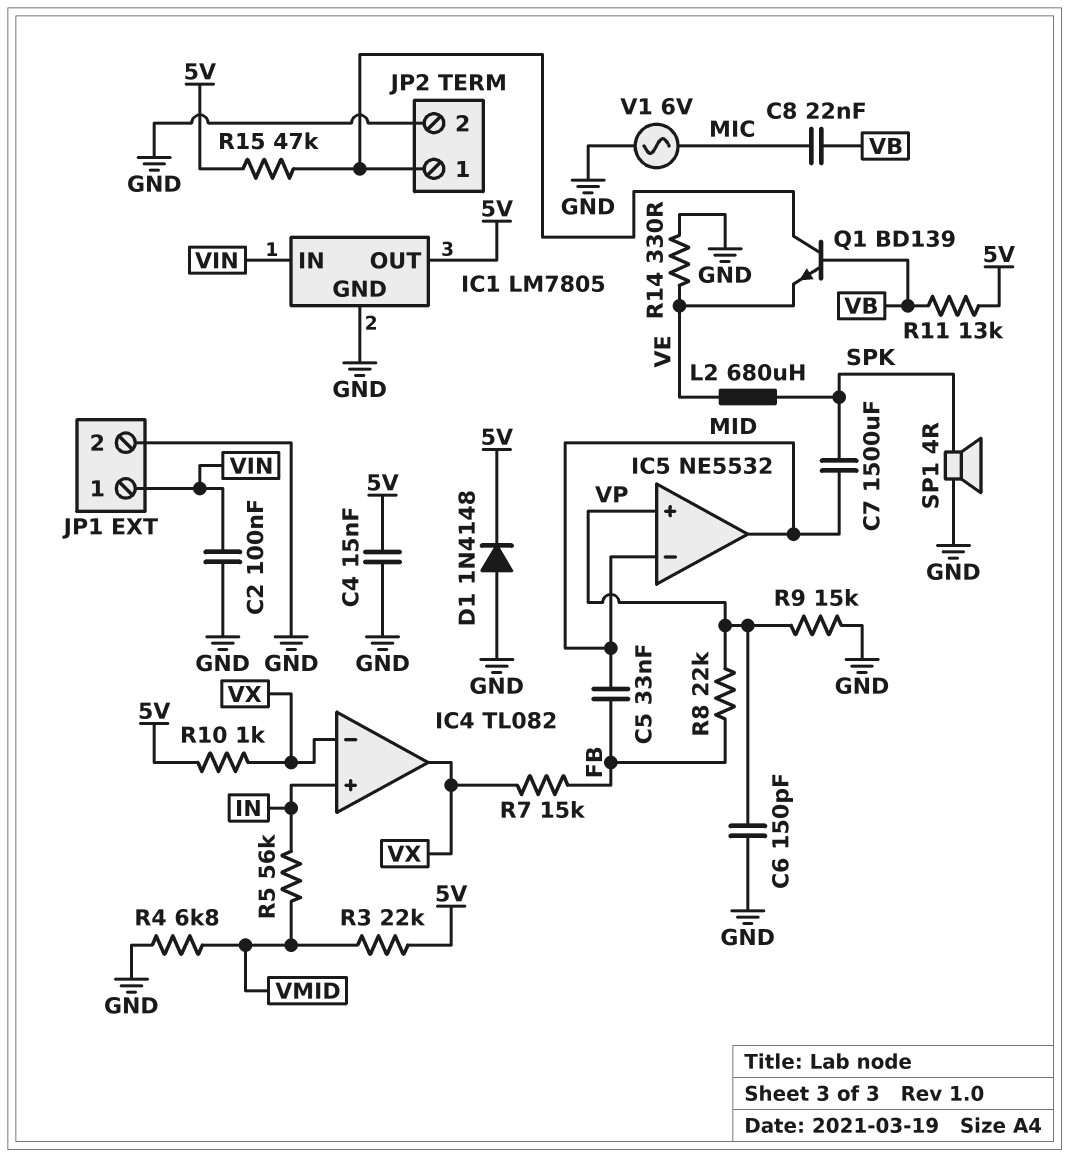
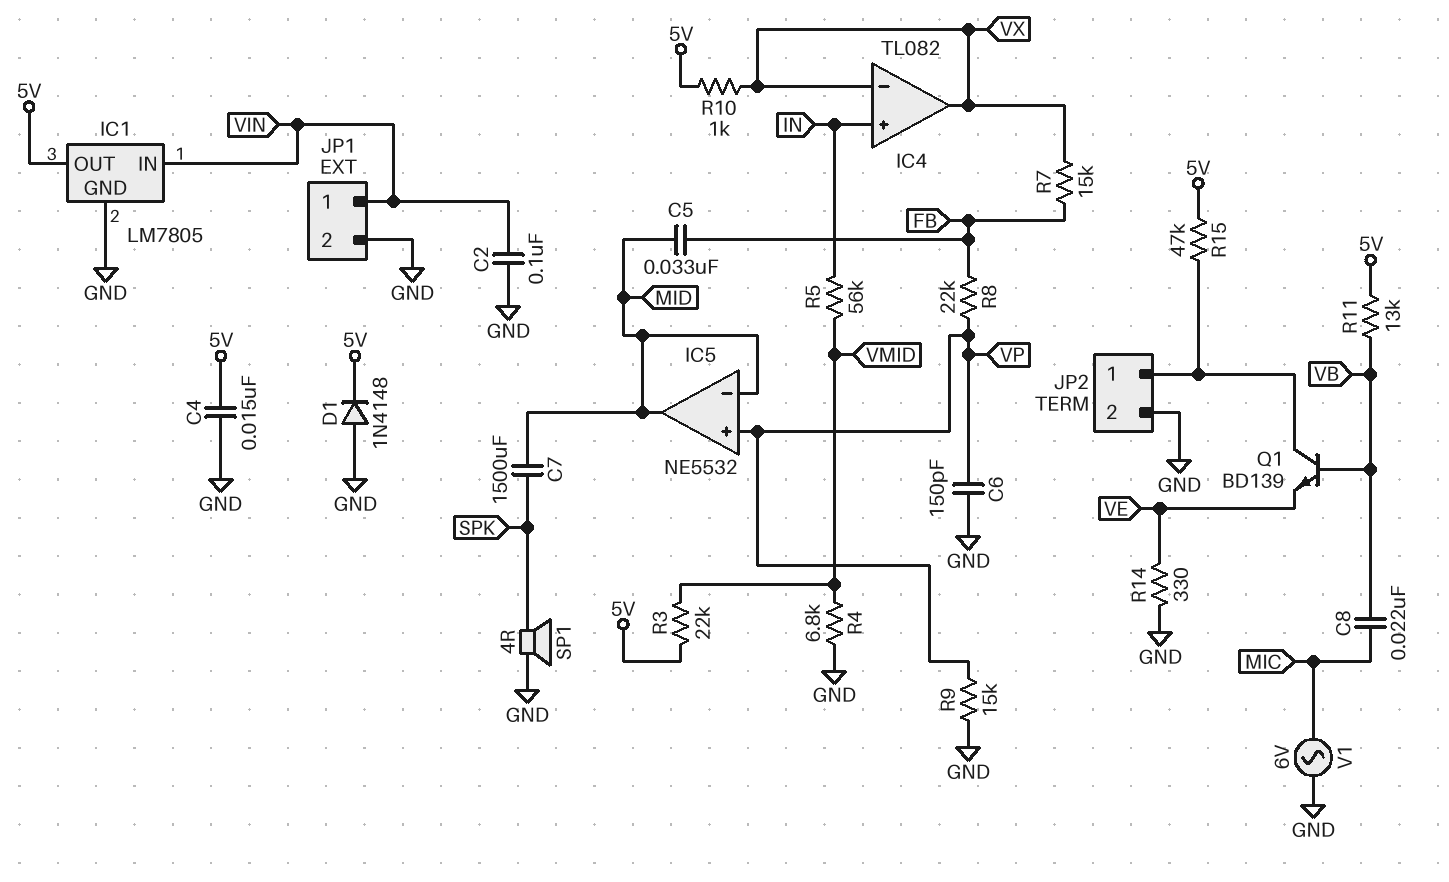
L2: 680uH (SPK, VE) -> none

